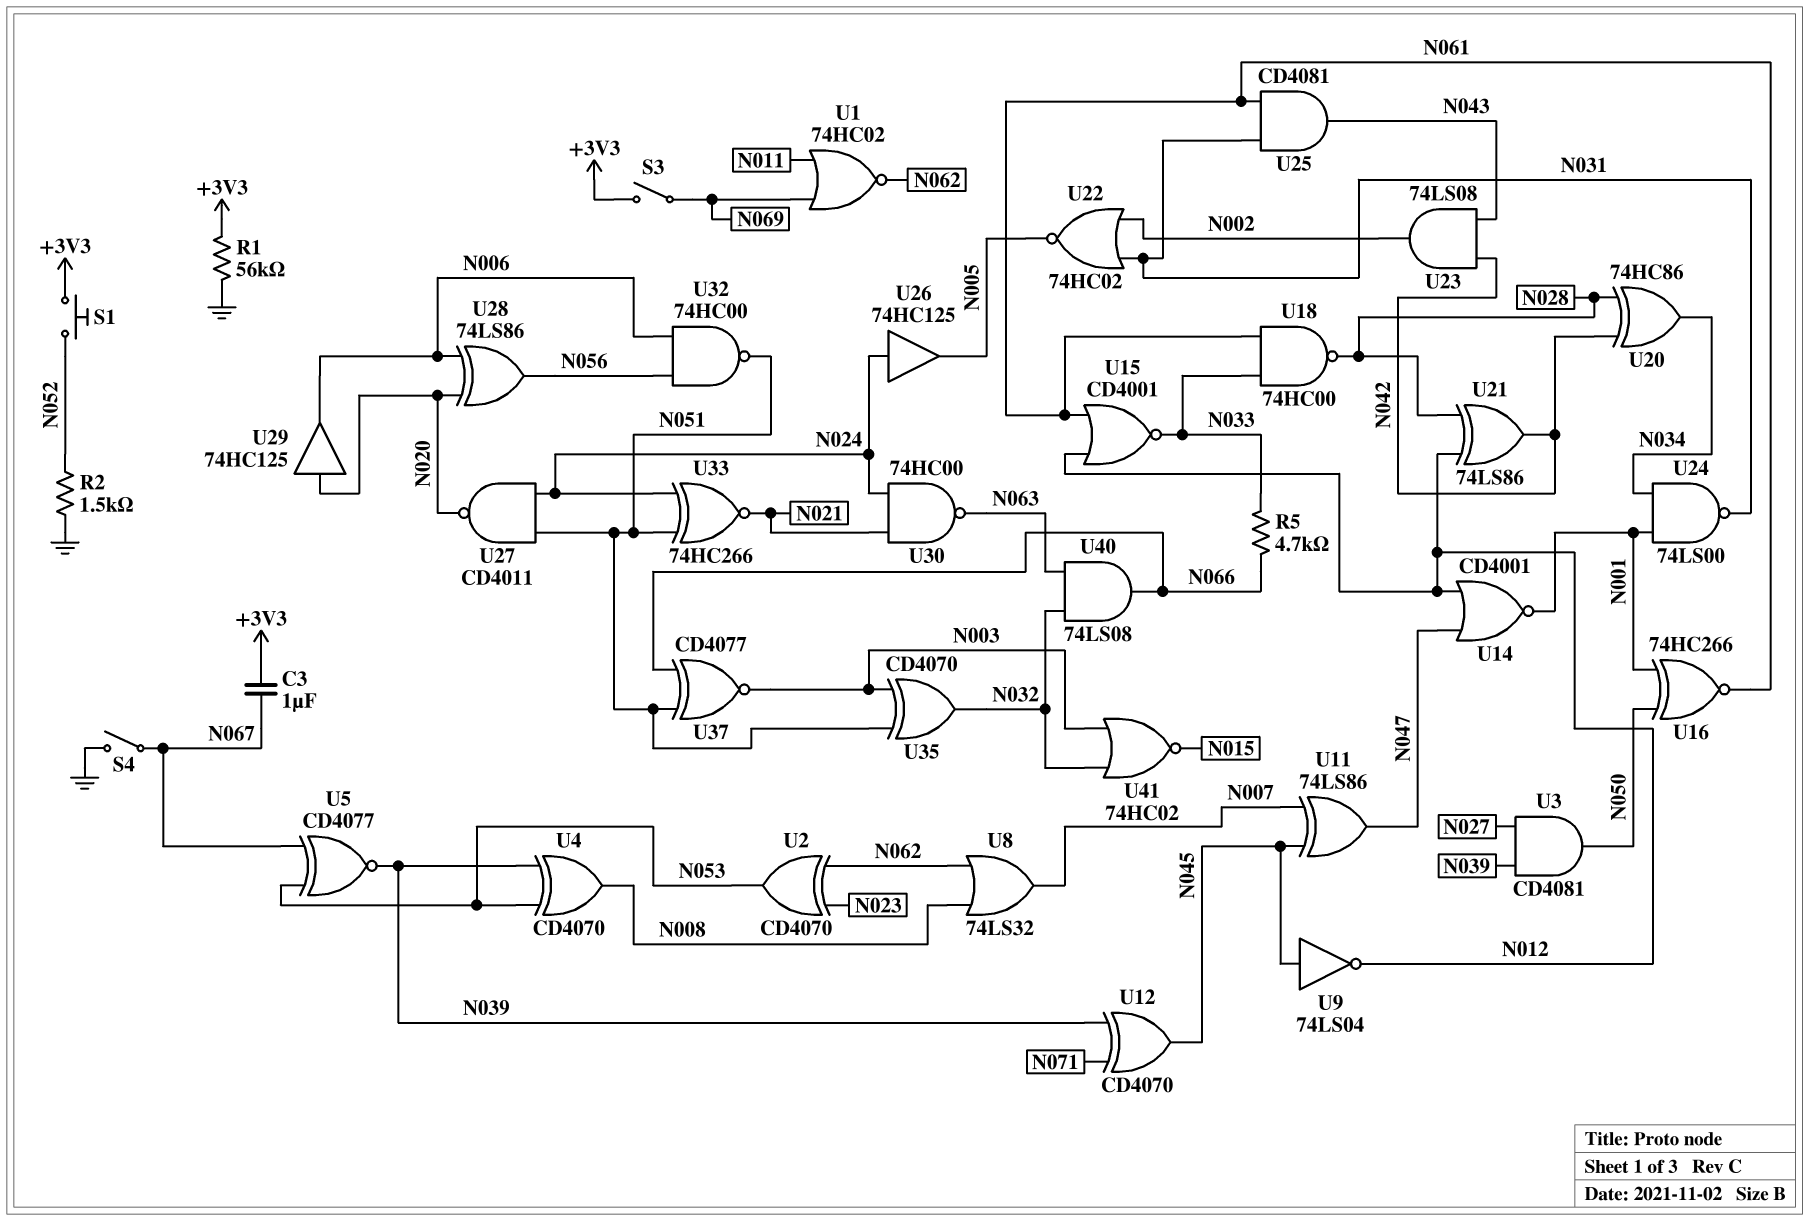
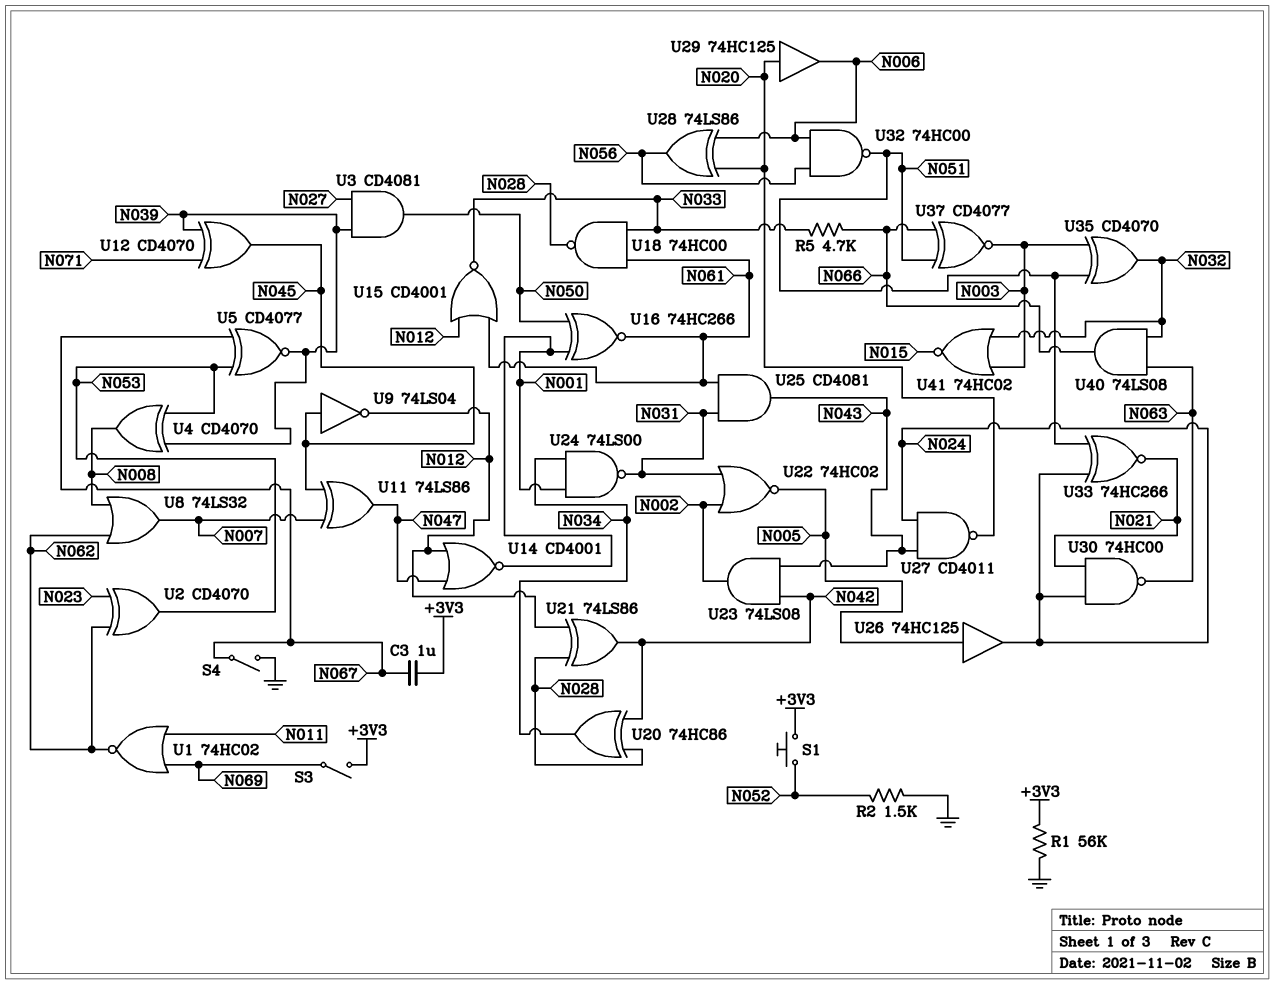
U26: buffer 74HC125 (in N024, out N005) -> buffer 74HC125 (in N005, out N024)
U27: NAND CD4011 (in N024, in N051, out N020) -> NAND CD4011 (in N024, in N043, out N020)

